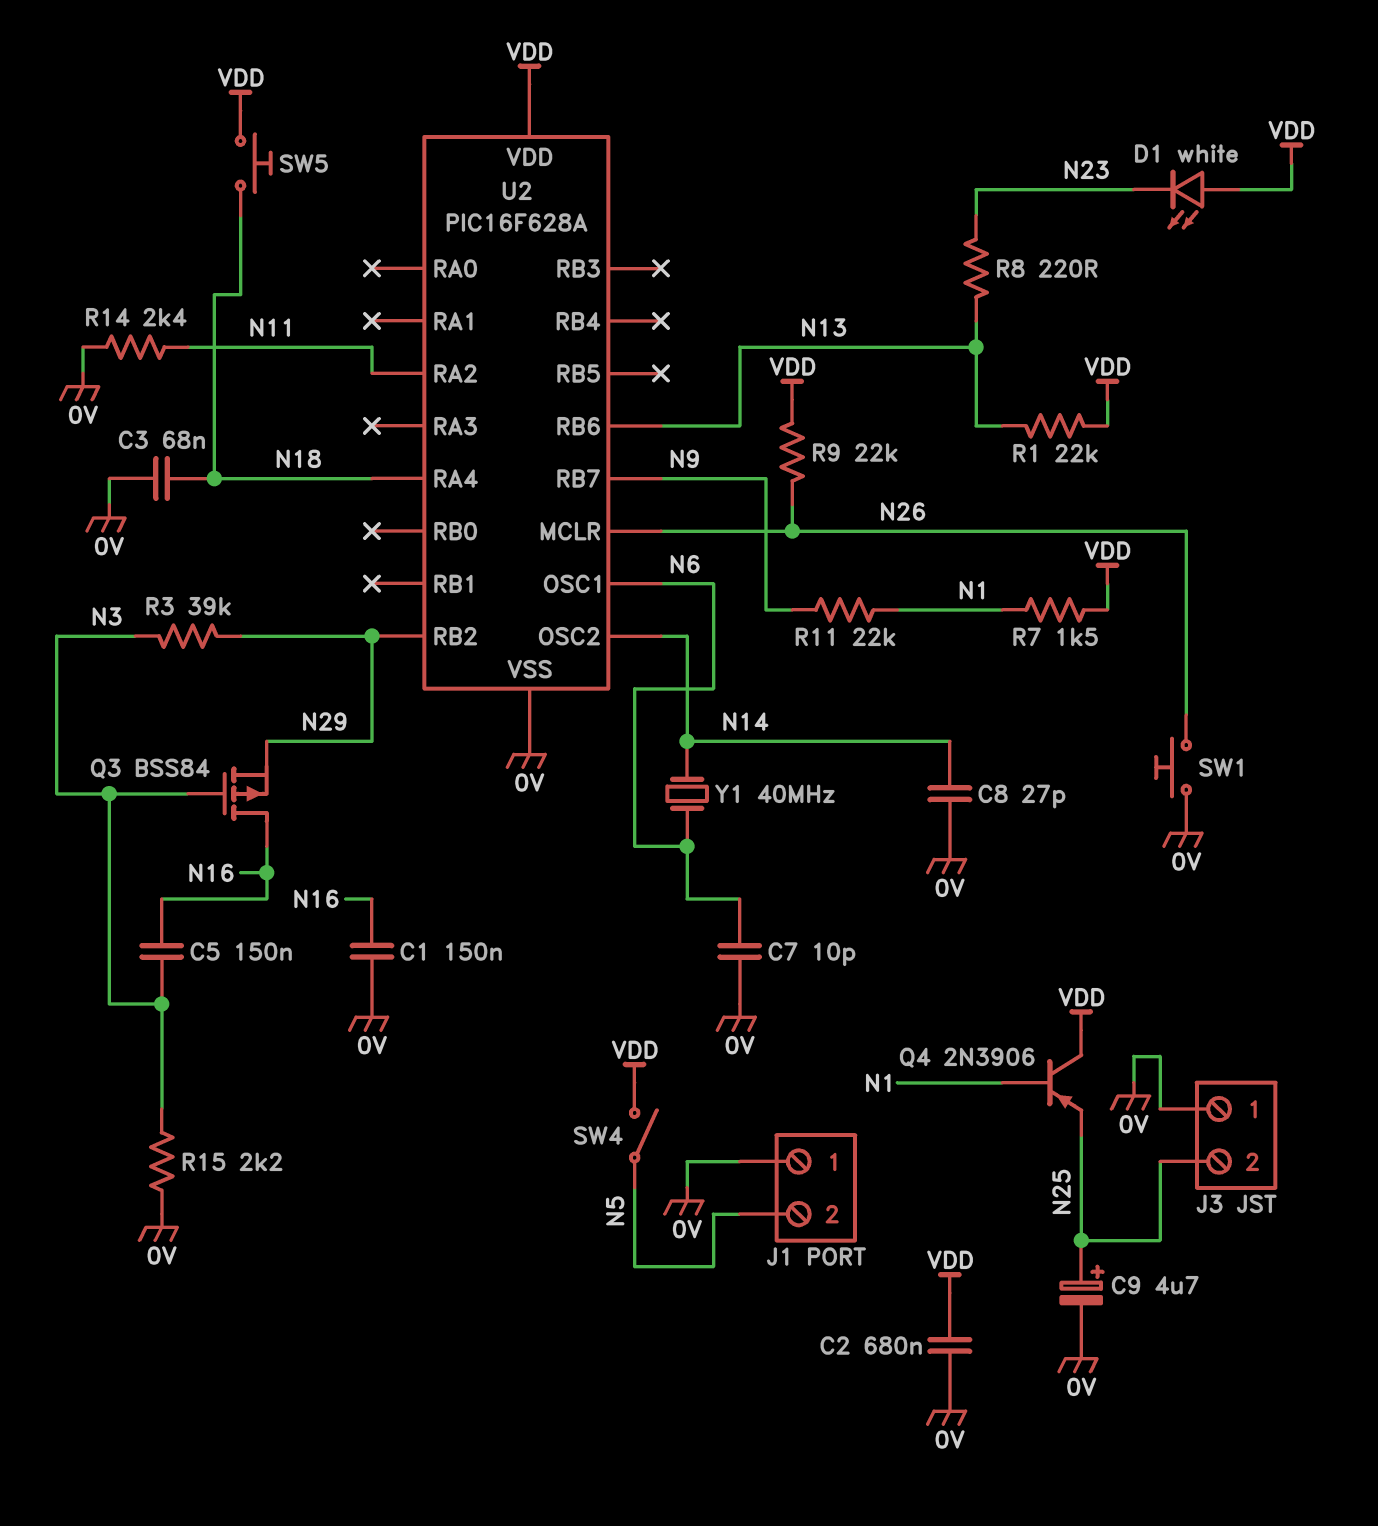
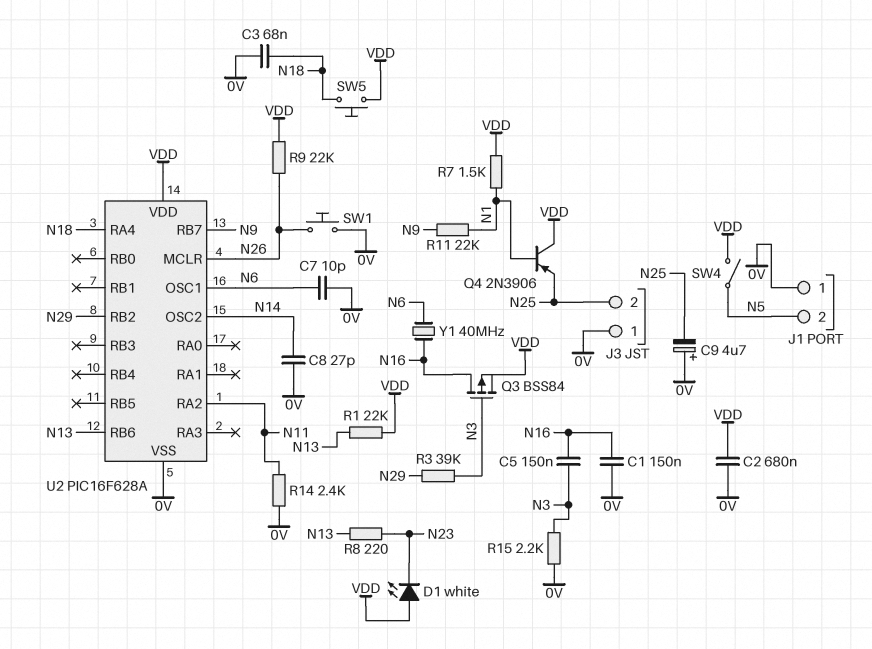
C9: 4.7uF (plus N25, minus 0V) -> 4.7uF (plus 0V, minus N25)
Q3: PMOS BSS84 (G N3, D N16, S N29) -> PMOS BSS84 (G N3, D N16, S VDD)
Y1: 40MHz (N6, N14) -> 40MHz (N6, N16)

